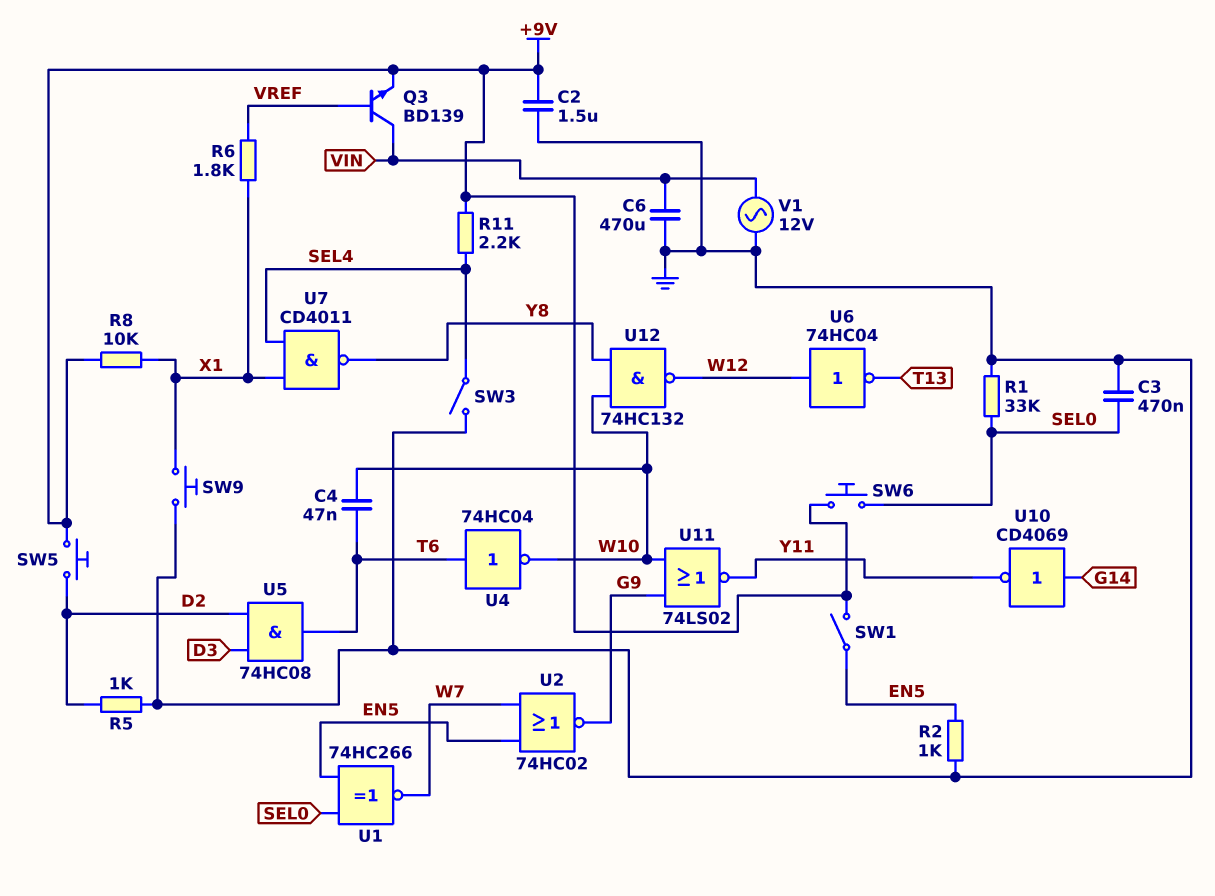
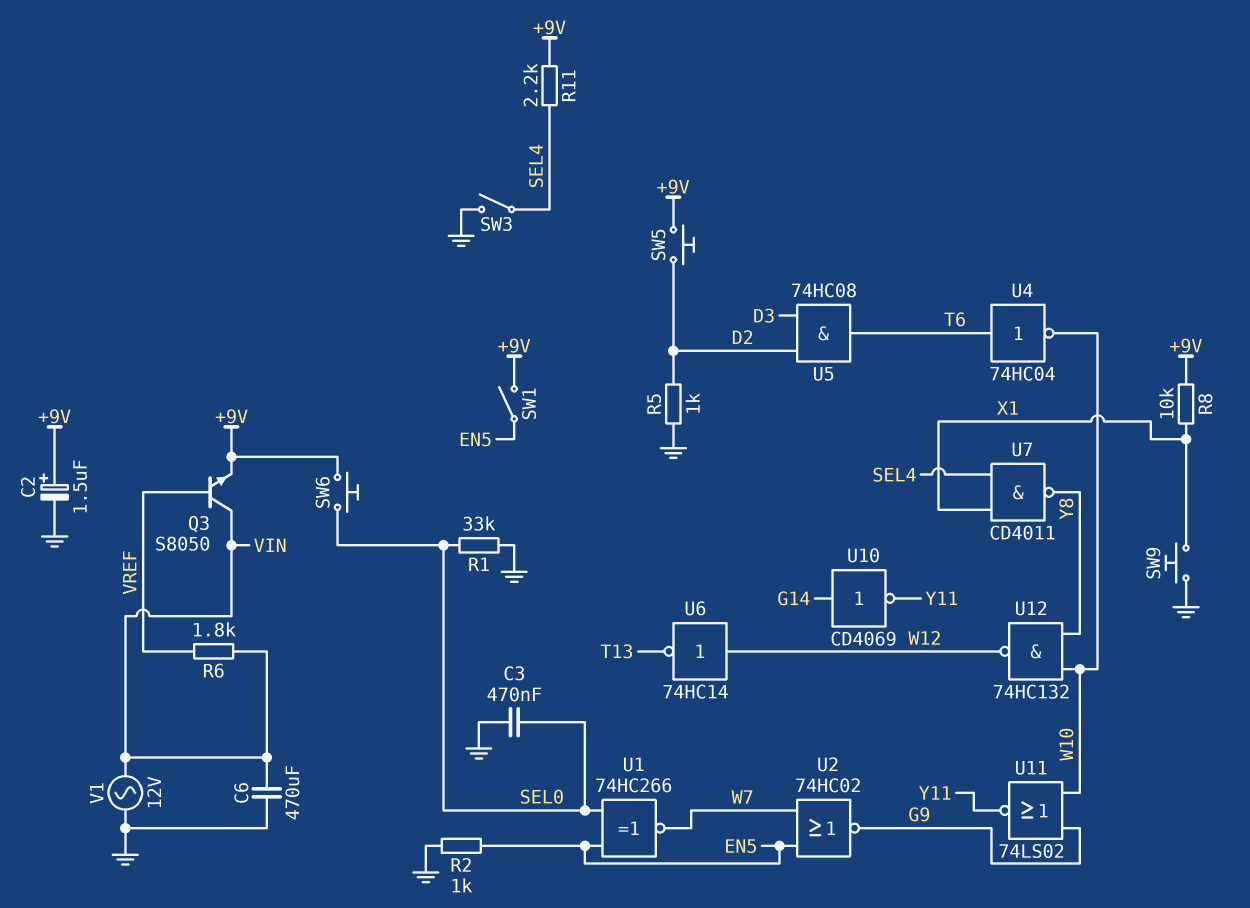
C2: 1.5uF (+9V, GND) -> 1.5uF (plus +9V, minus GND)
C4: 47nF (T6, W10) -> none
Q3: NPN BD139 (B VREF, C VIN, E +9V) -> NPN S8050 (B VREF, C VIN, E +9V)
R6: 1.8k (VREF, X1) -> 1.8k (VIN, VREF)
U6: NOT 74HC04 (in W12, out T13) -> NOT 74HC14 (in W12, out T13)

